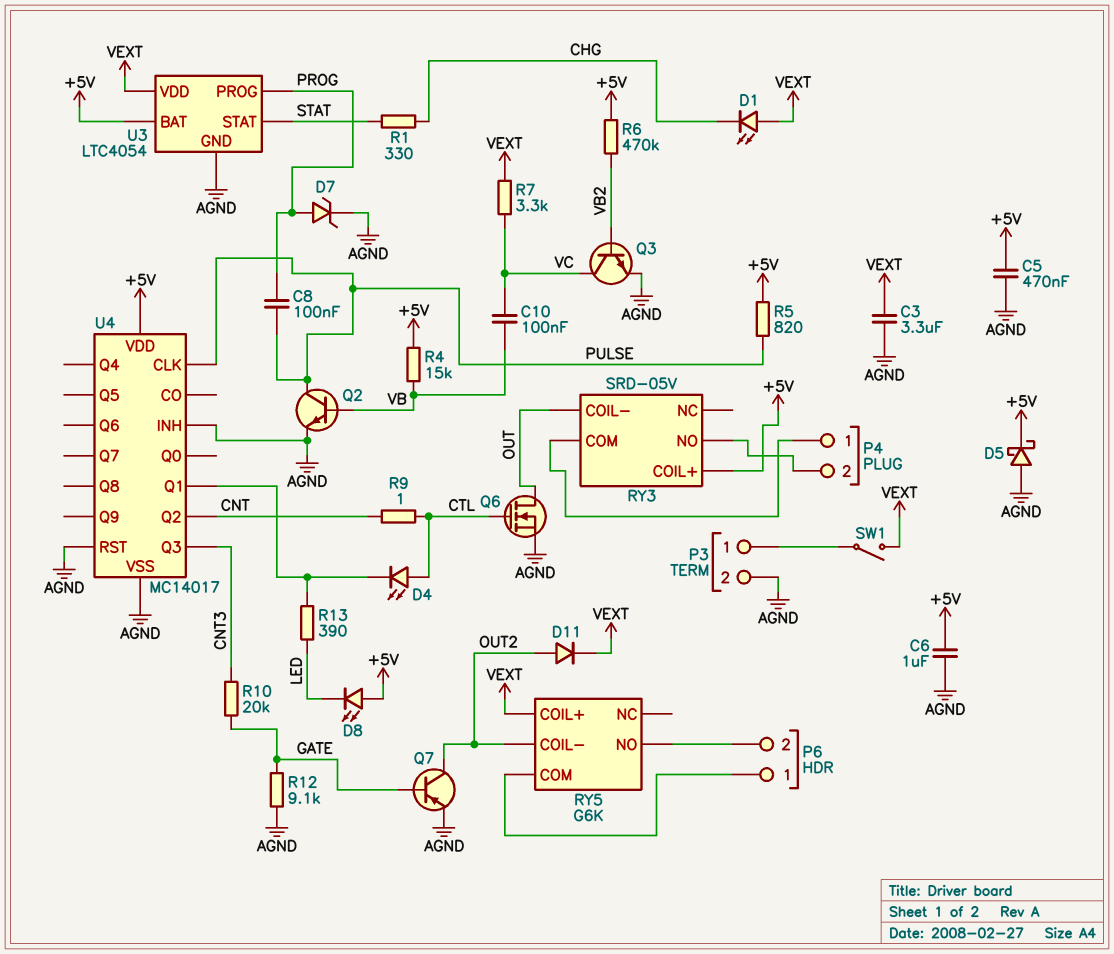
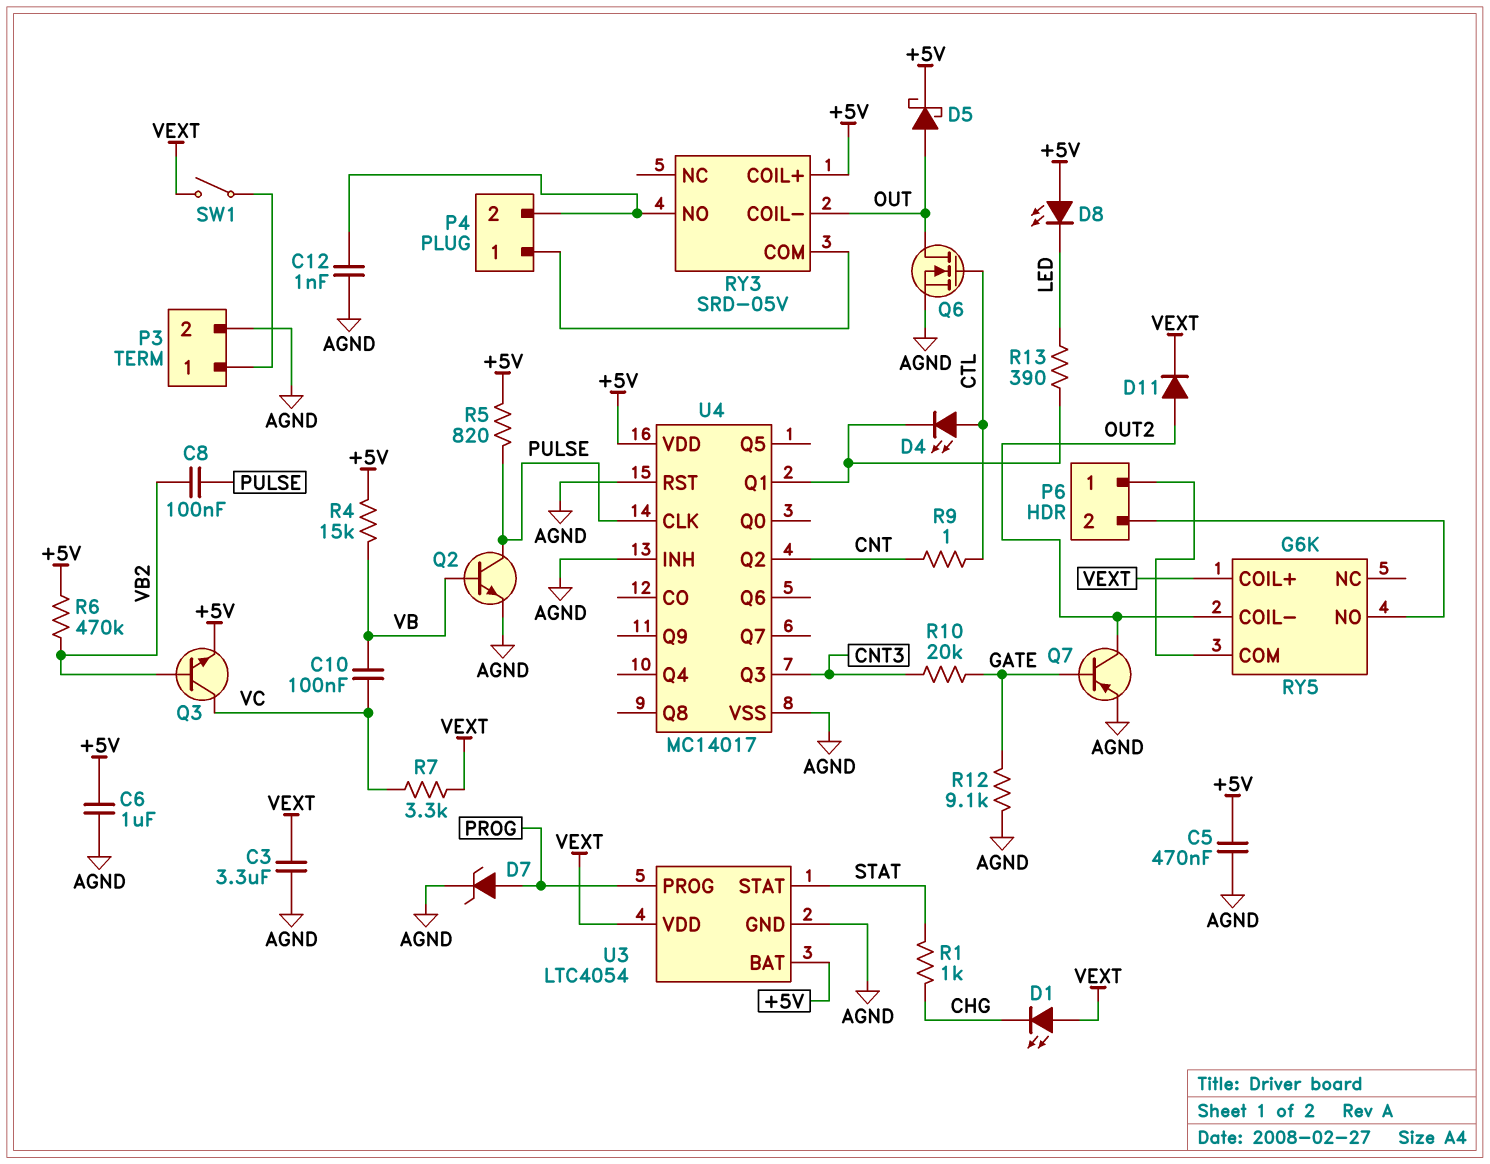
C8: 100nF (PROG, PULSE) -> 100nF (PULSE, VB2)
C12: none -> 1nF (AGND, P4/2)
D5: schottky (A AGND, K +5V) -> schottky (A OUT, K +5V)
Q3: NPN (B VB2, C VC, E AGND) -> NPN (B VB2, C VC, E +5V)
R1: 330 (CHG, STAT) -> 1k (CHG, STAT)

